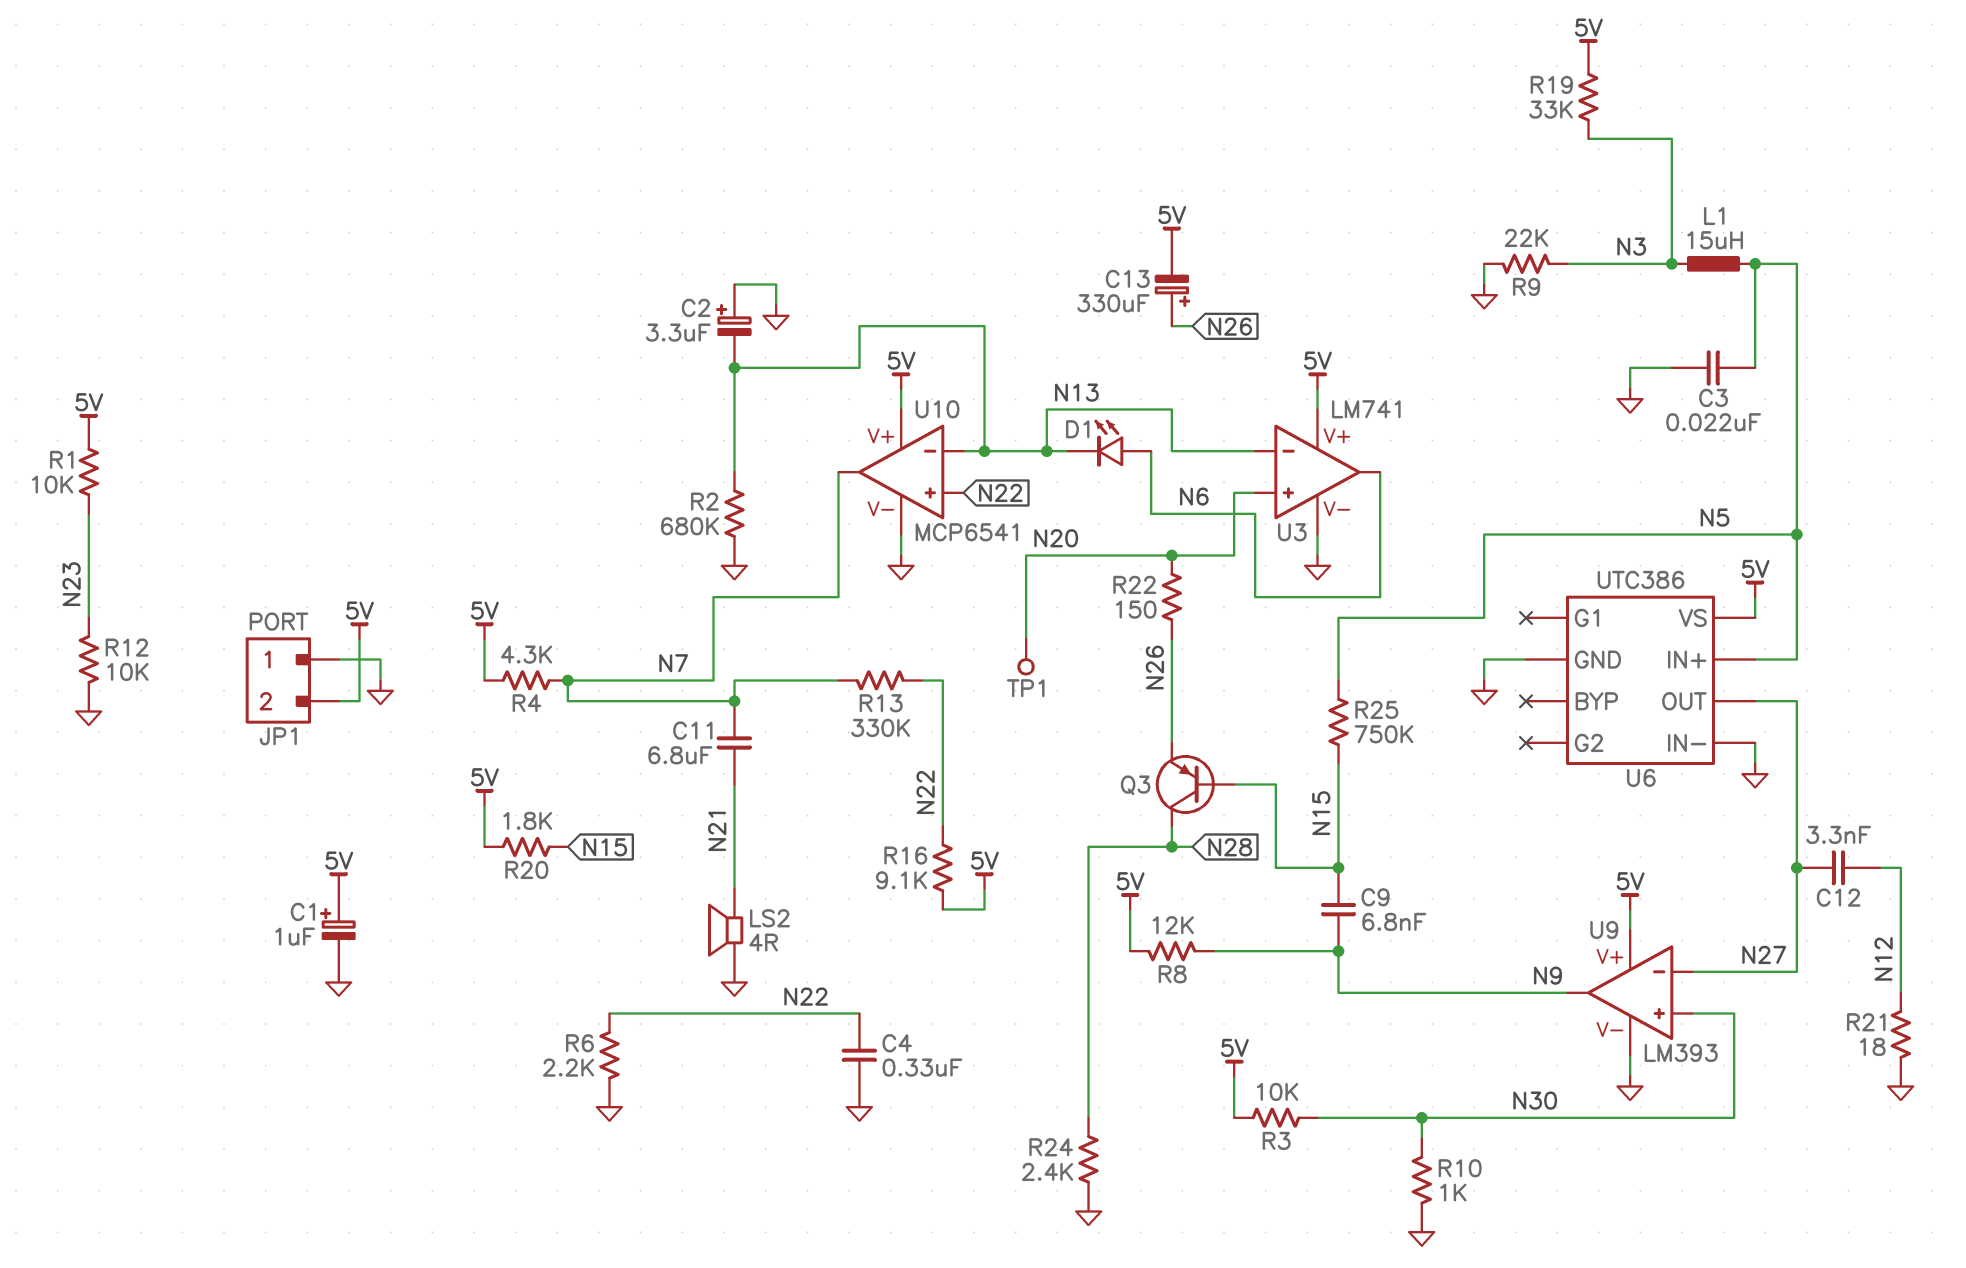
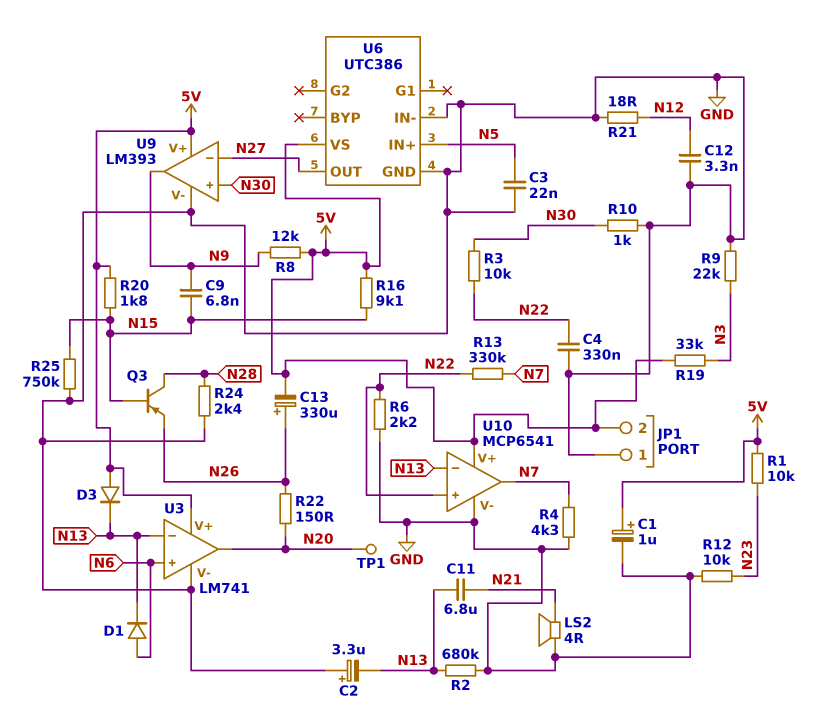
C11: 6.8uF (N7, N21) -> 6.8uF (N13, N21)
C12: 3.3nF (N12, N27) -> 3.3nF (GND, N12)
D1: LED (A N6, K N13) -> diode (A N6, K N13)
D3: none -> diode (A 5V, K N13)
L1: 15uH (N3, N5) -> none
R3: 10k (5V, N30) -> 10k (N22, N30)
R4: 4.3k (5V, N7) -> 4.3k (GND, N7)
R16: 9.1k (5V, N22) -> 9.1k (5V, N15)
R25: 750k (N5, N15) -> 750k (GND, N15)
U3 pin in+: N20 -> N6
U3 pin out: N6 -> N20

